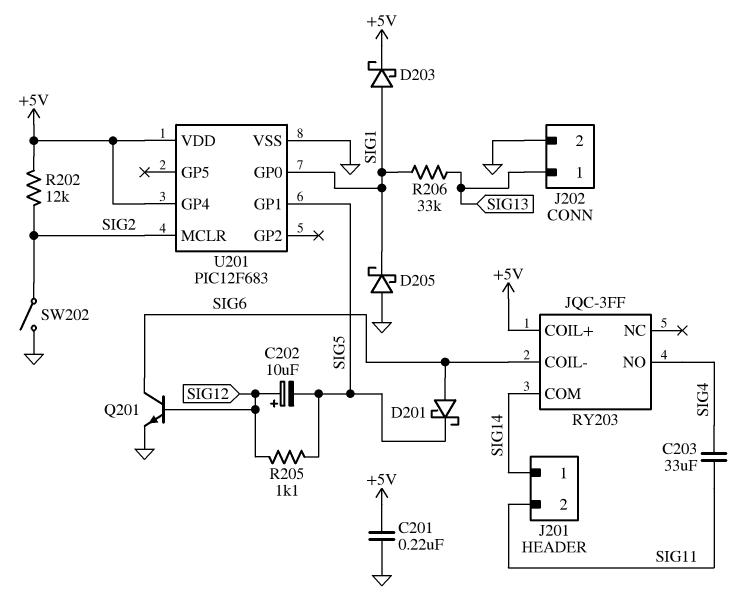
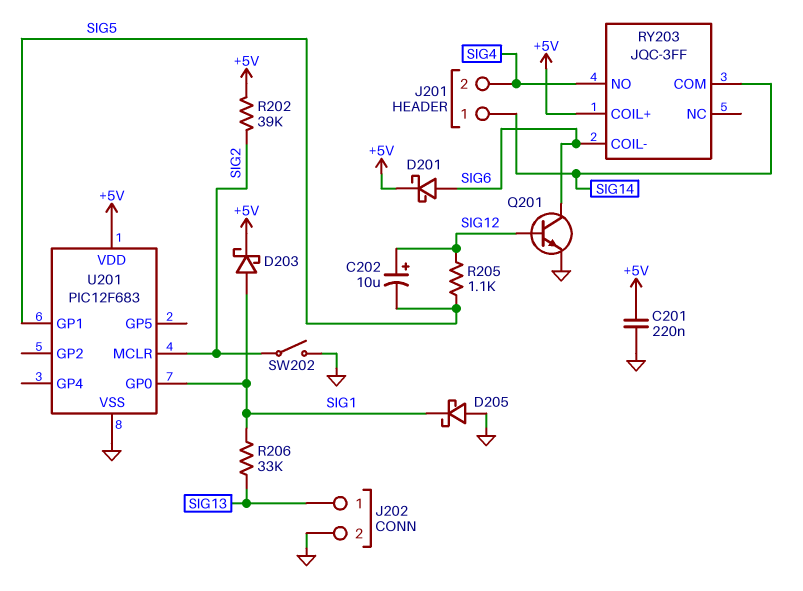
C203: 33uF (SIG4, SIG11) -> none
D201: schottky (A SIG6, K SIG5) -> schottky (A SIG6, K +5V)
J201 pin 2: SIG11 -> SIG4
R202: 12k (+5V, SIG2) -> 39k (+5V, SIG2)
U201 pin GP4: +5V -> none

